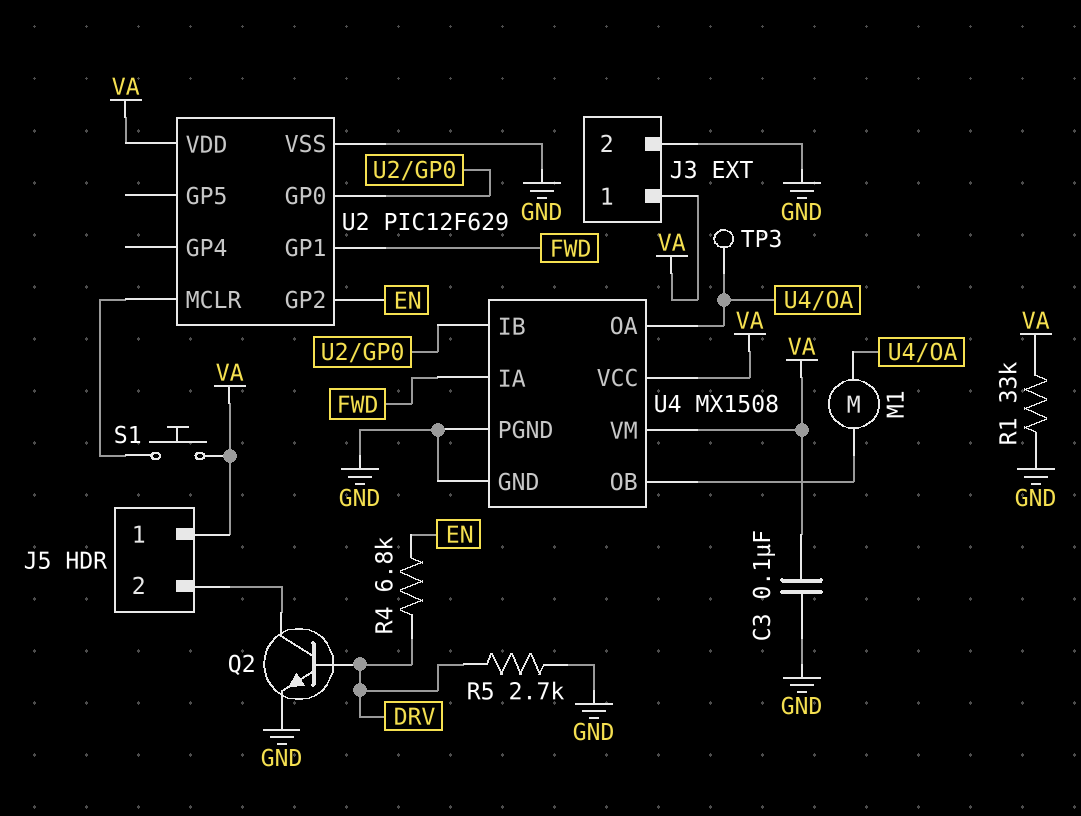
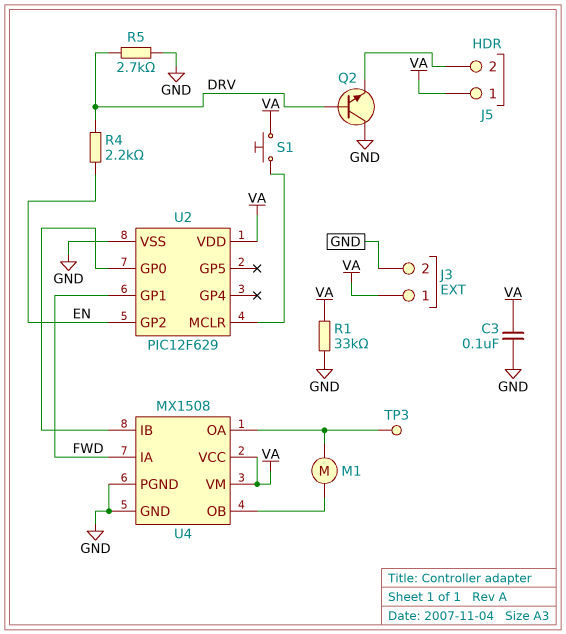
Q2: NPN (B DRV, C J5/2, E GND) -> NPN (B DRV, C GND, E J5/2)
R4: 6.8k (DRV, EN) -> 2.2k (DRV, EN)

